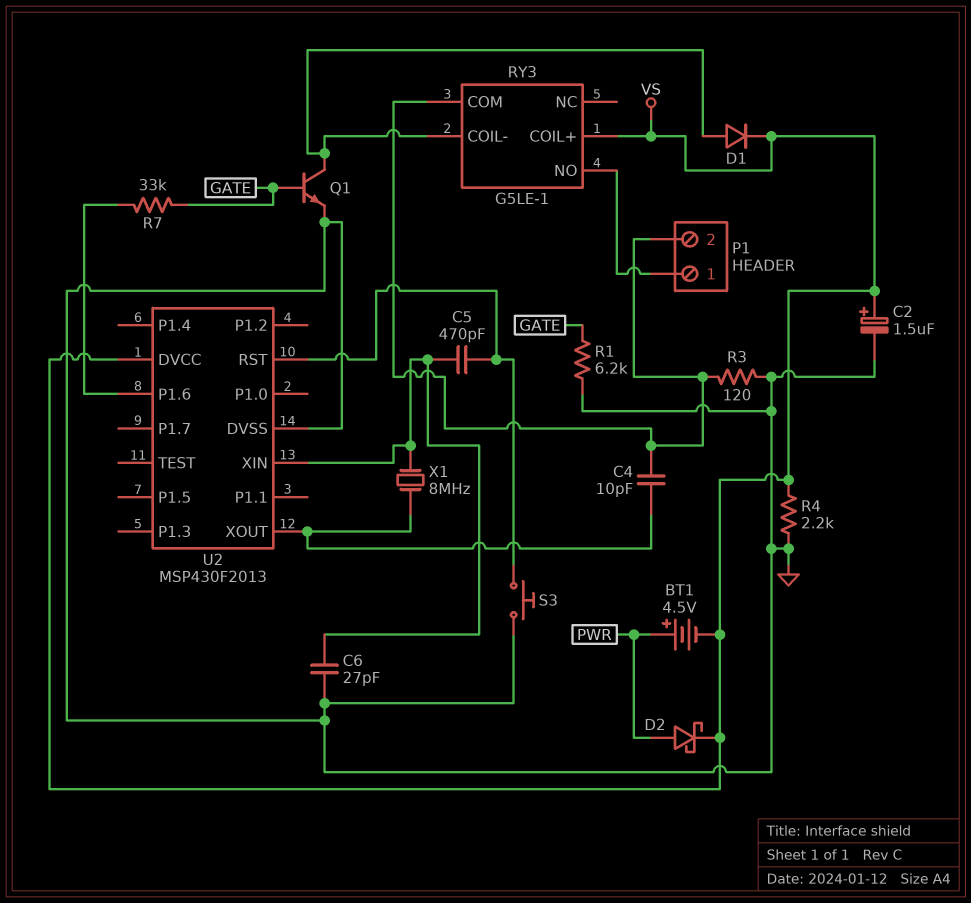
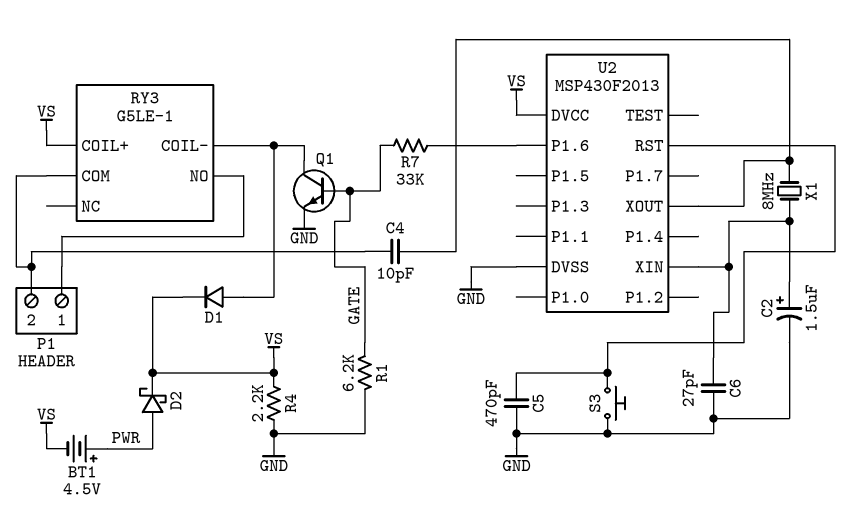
C2: 1.5uF (plus VS, minus GND) -> 1.5uF (plus U2/XIN, minus GND)
C5: 470pF (U2/RST, U2/XIN) -> 470pF (GND, U2/RST)
R3: 120 (GND, P1/2) -> none

